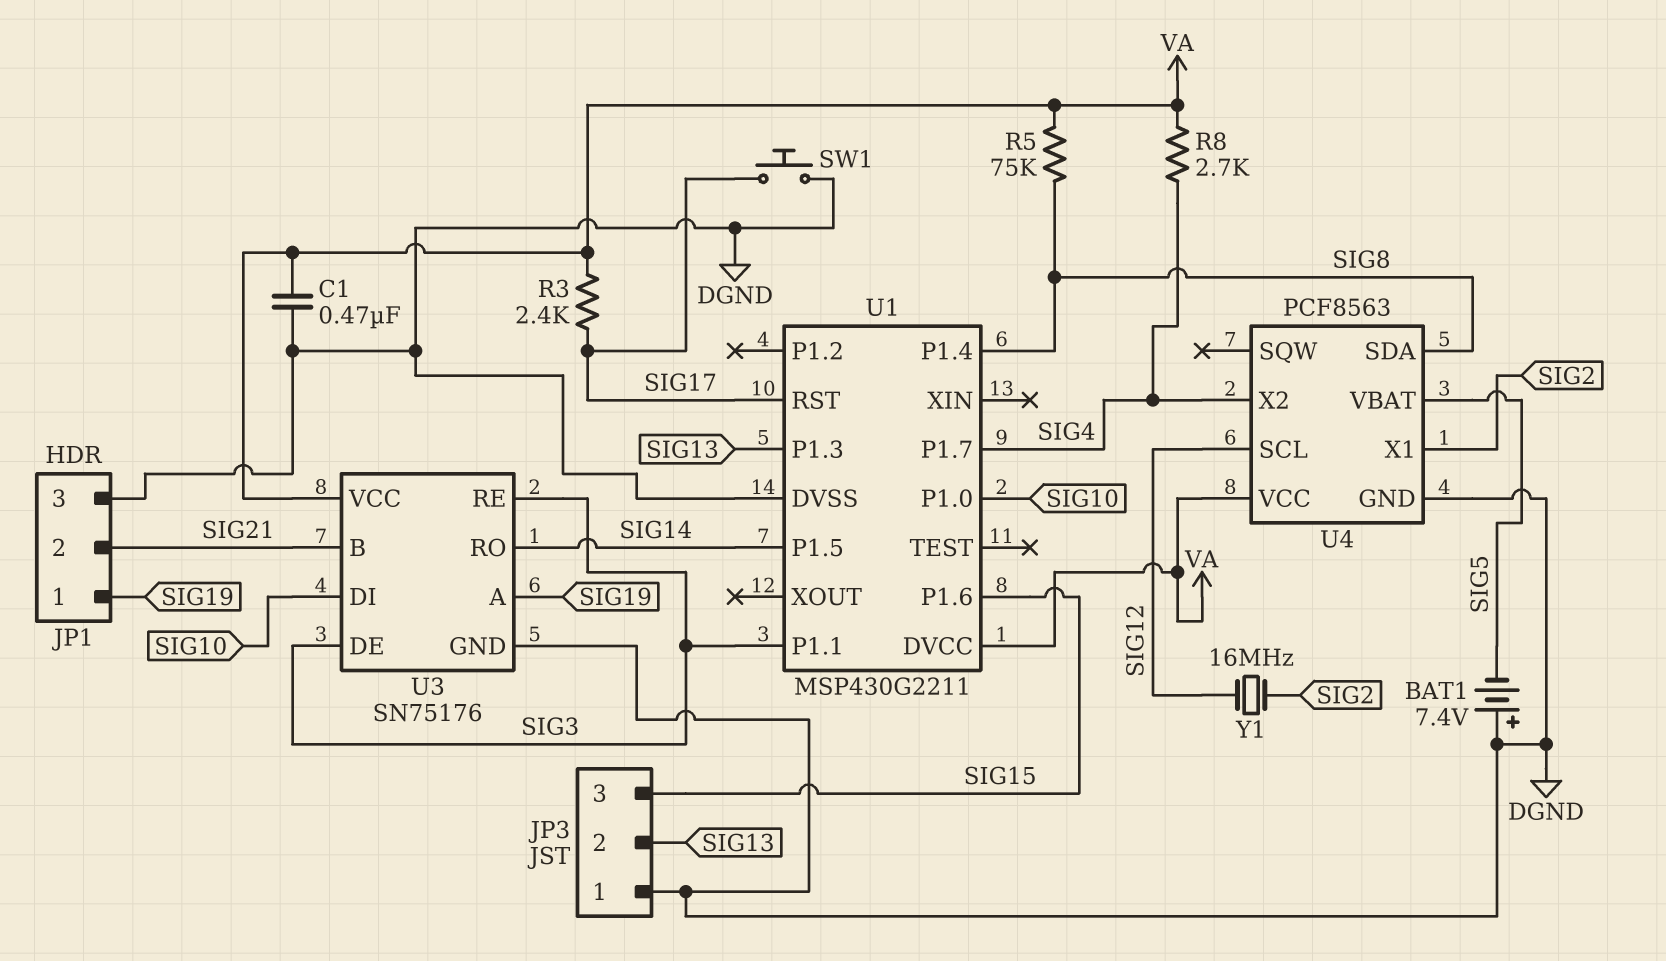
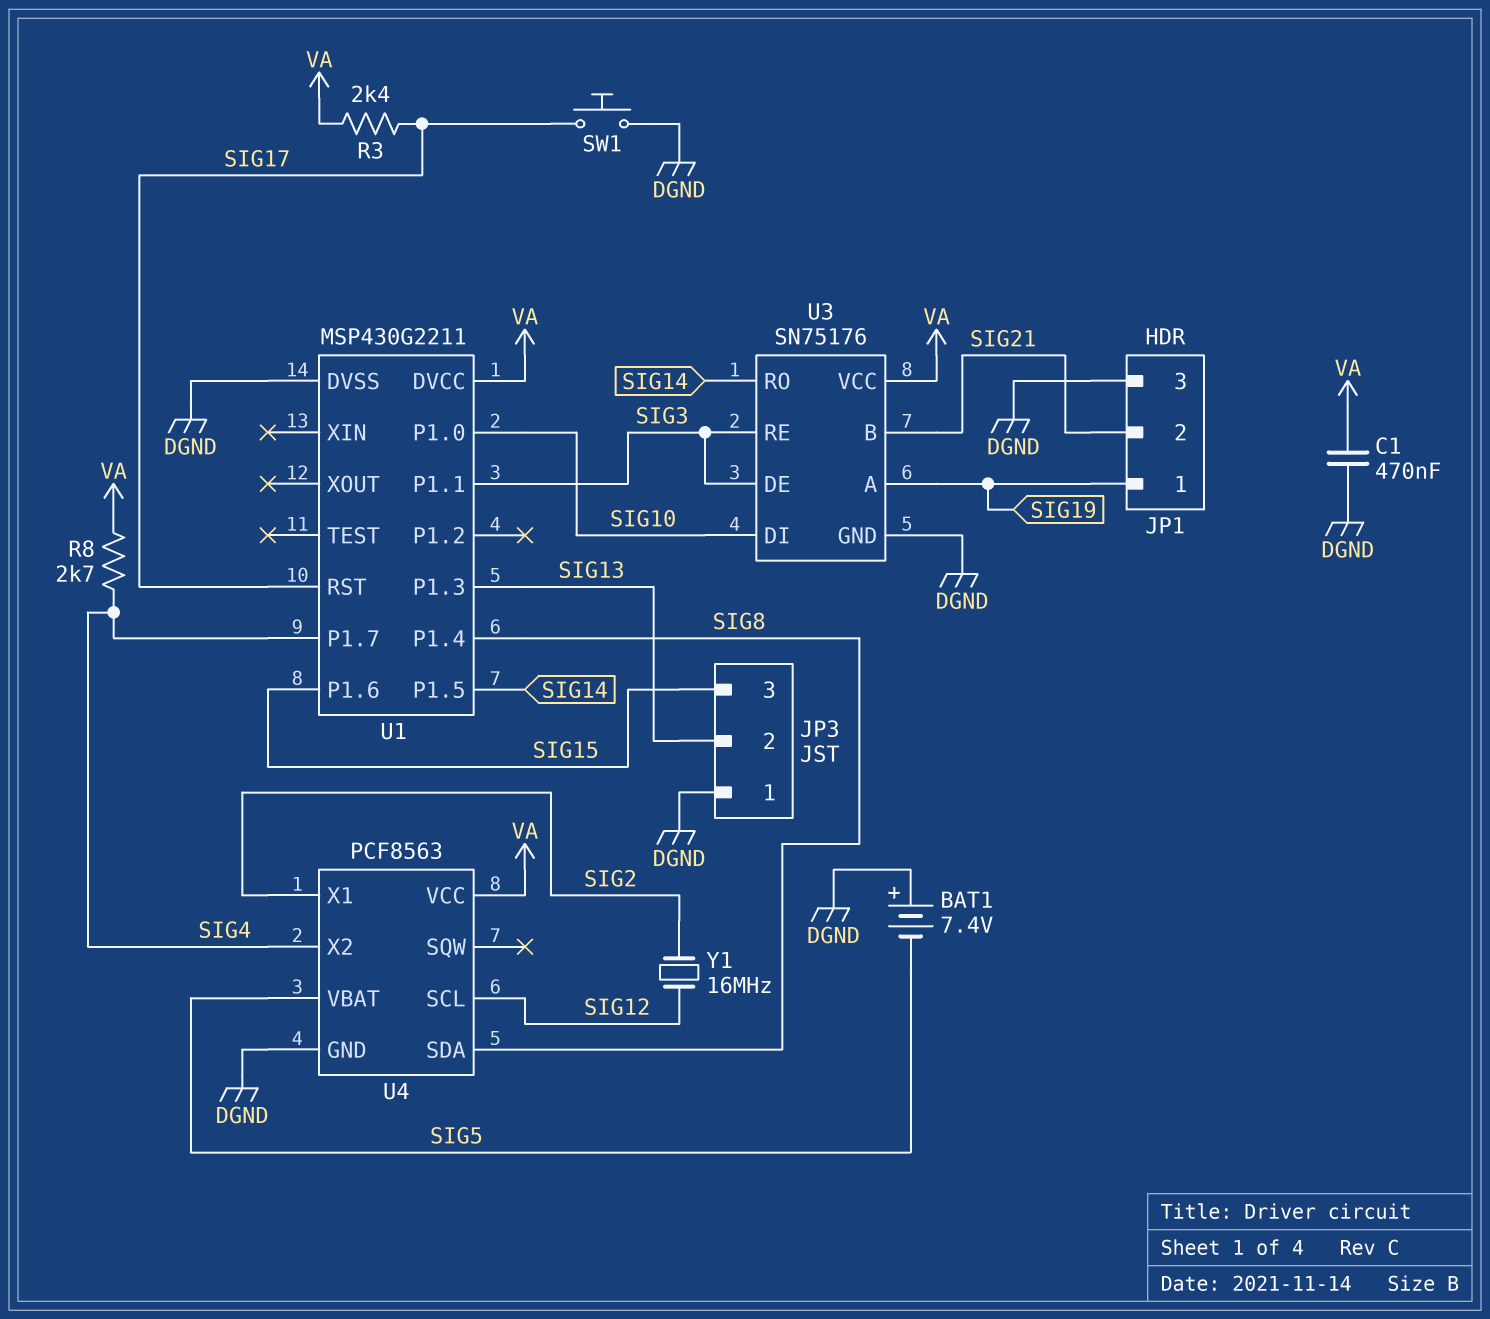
R5: 75k (SIG8, VA) -> none

